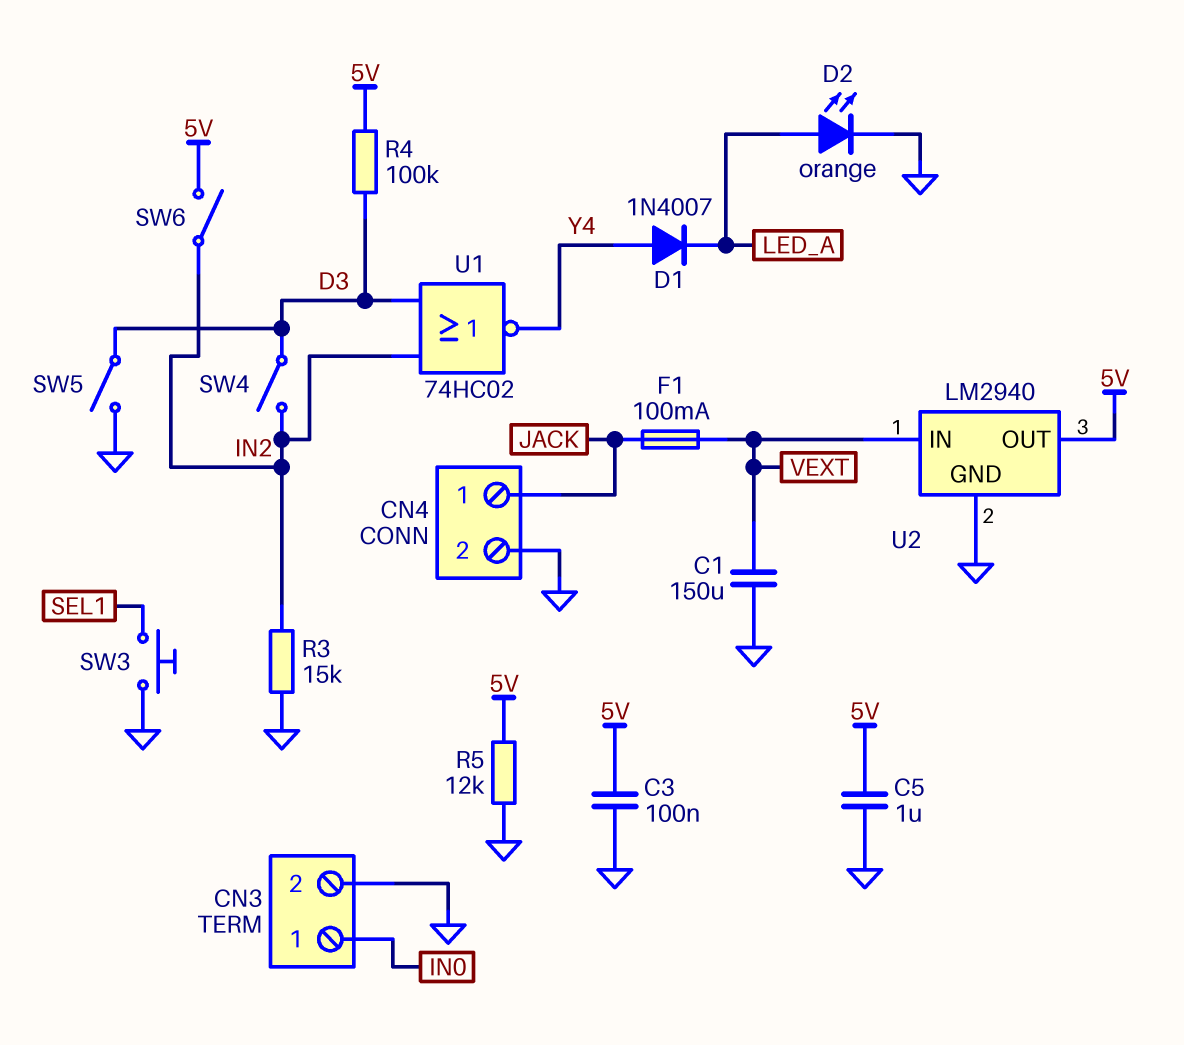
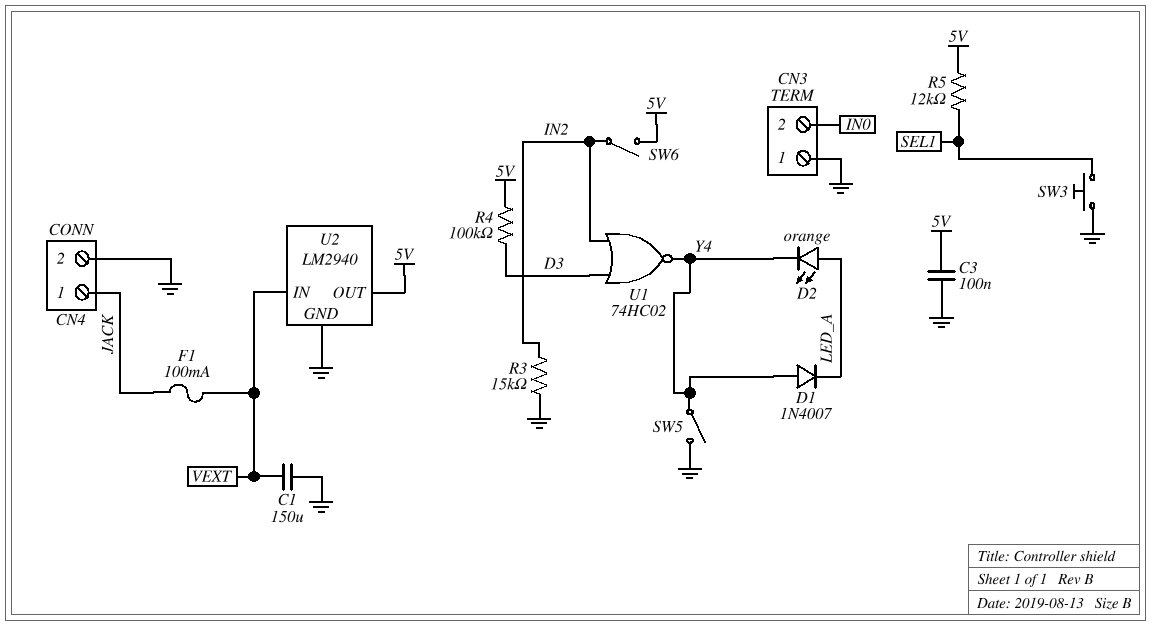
C5: 1uF (5V, GND) -> none
CN3 pin 1: IN0 -> GND
CN3 pin 2: GND -> IN0
D2: LED orange (A LED_A, K GND) -> LED orange (A LED_A, K Y4)
R5: 12k (5V, GND) -> 12k (5V, SEL1)
SW4: switch (D3, IN2) -> none
SW5: switch (D3, GND) -> switch (GND, Y4)

